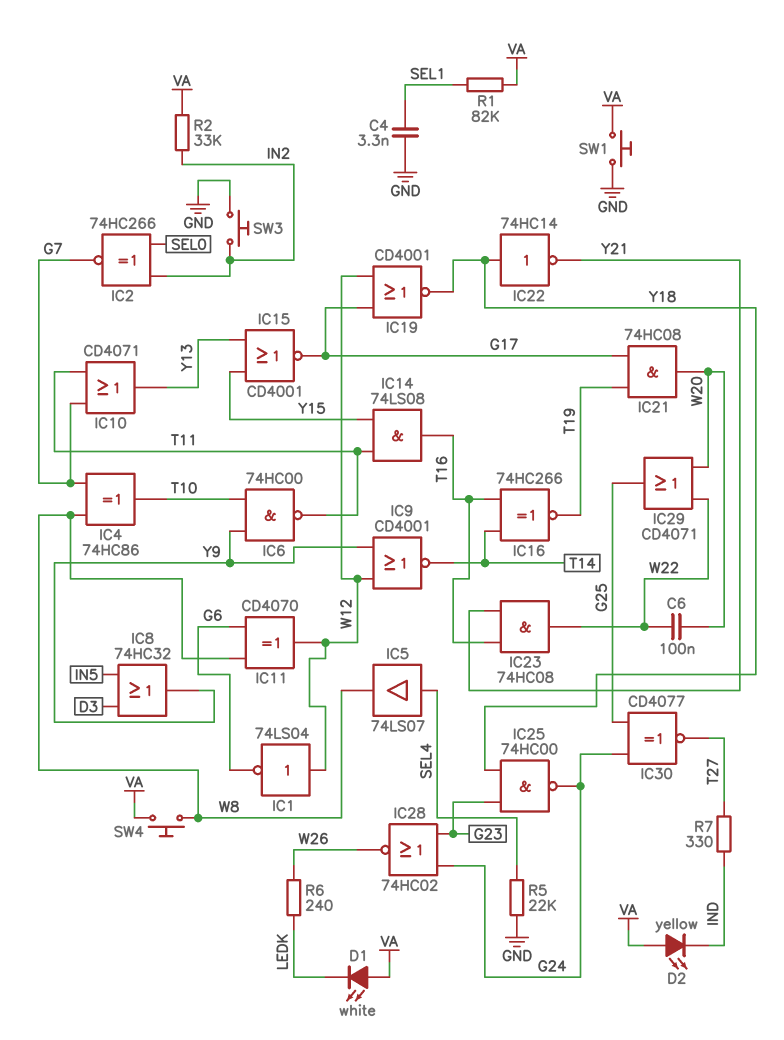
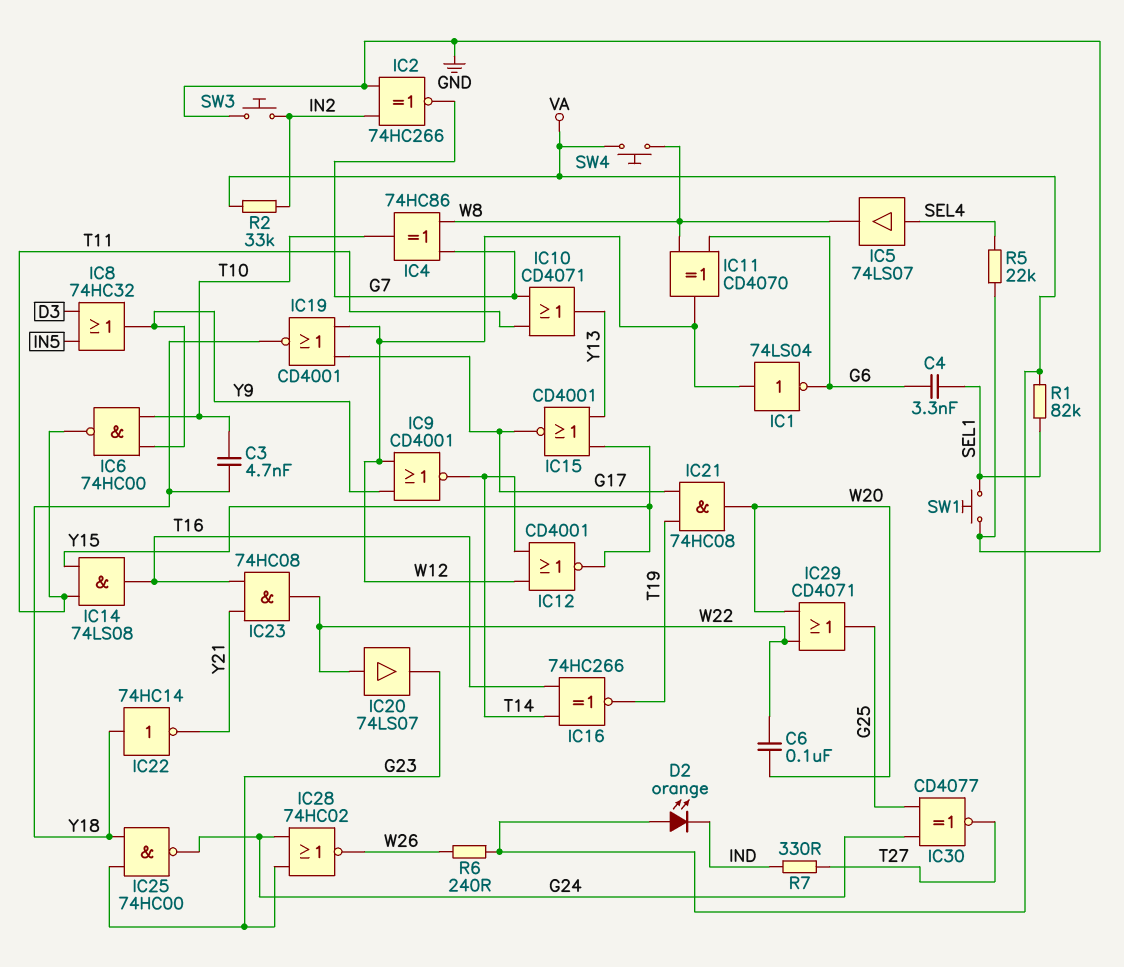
C3: none -> 4.7nF (T10, Y18)
C4: 3.3nF (GND, SEL1) -> 3.3nF (G6, SEL1)
D1: LED white (A VA, K LEDK) -> none
D2: LED yellow (A VA, K IND) -> LED orange (A VA, K IND)
IC2: XNOR 74HC266 (in IN2, in SEL0, out G7) -> XNOR 74HC266 (in GND, in IN2, out G7)
IC12: none -> NOR CD4001 (in T14, in W12, out Y15)
IC20: none -> buffer 74LS07 (in W22, out G23)
R6: 240 (LEDK, W26) -> 240 (VA, W26)
SW1: button (GND, VA) -> button (GND, SEL1)

